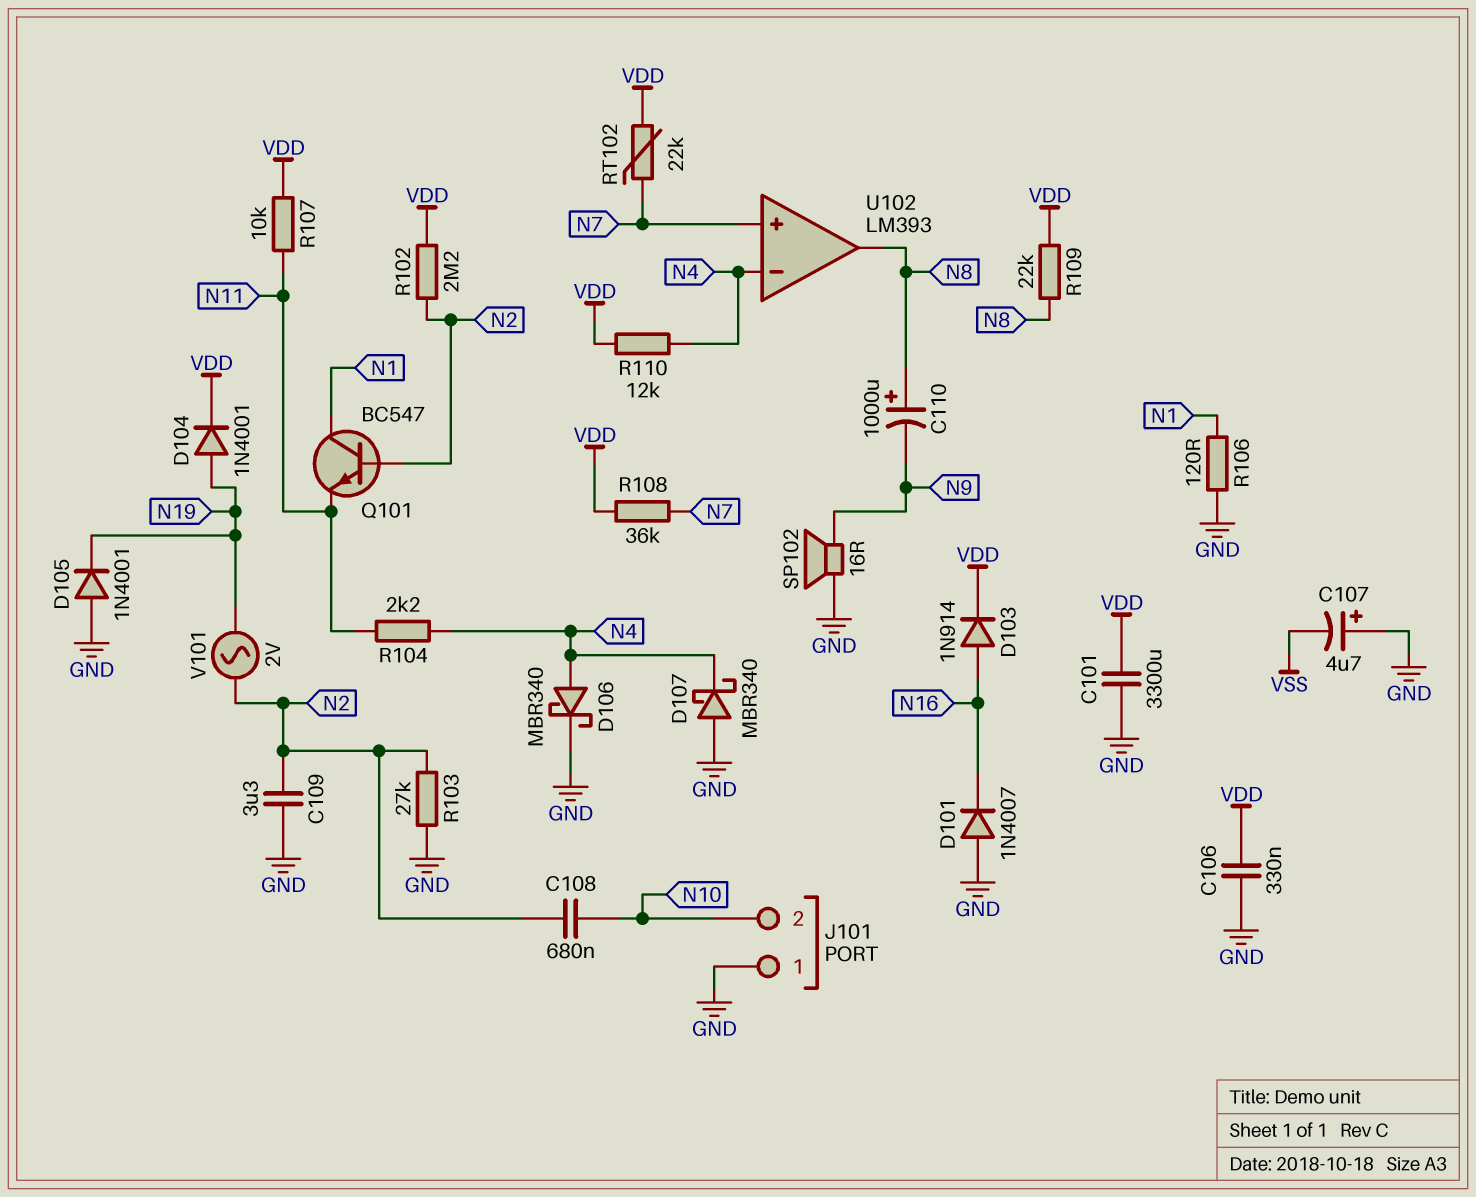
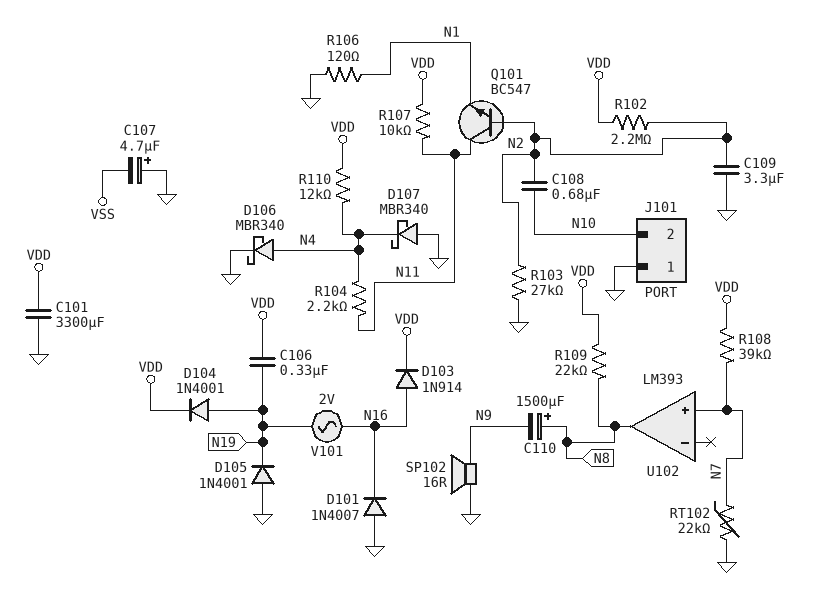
C106: 330nF (GND, VDD) -> 330nF (N19, VDD)
C110: 1000uF (plus N8, minus N9) -> 1500uF (plus N8, minus N9)
Q101: NPN BC547 (B N2, C N1, E N11) -> NPN BC547 (B N2, C N11, E N1)
R108: 36k (N7, VDD) -> 39k (N7, VDD)
RT102: 22k (N7, VDD) -> 22k (GND, N7)
U102 pin in-: N4 -> none
V101: AC 2V (N2, N19) -> AC 2V (N16, N19)

